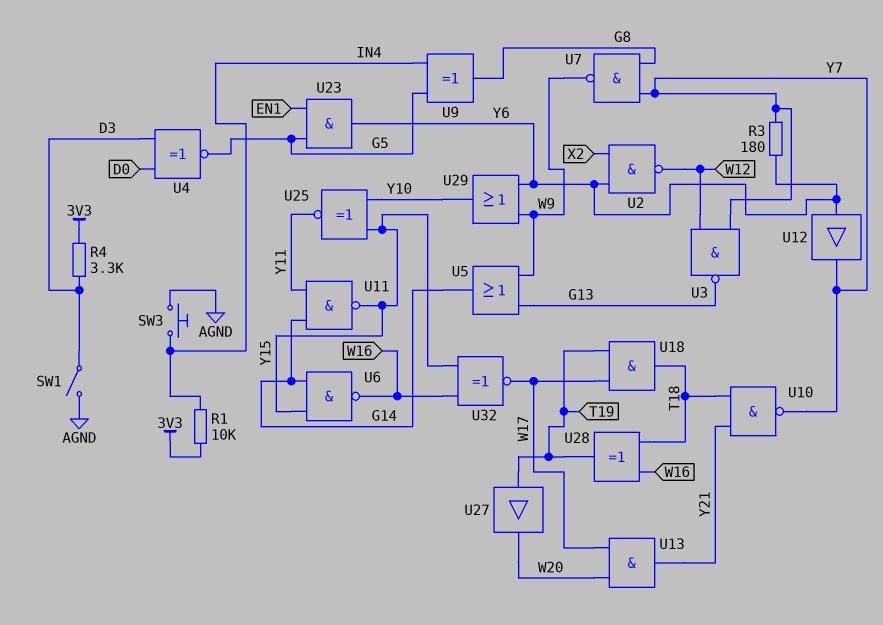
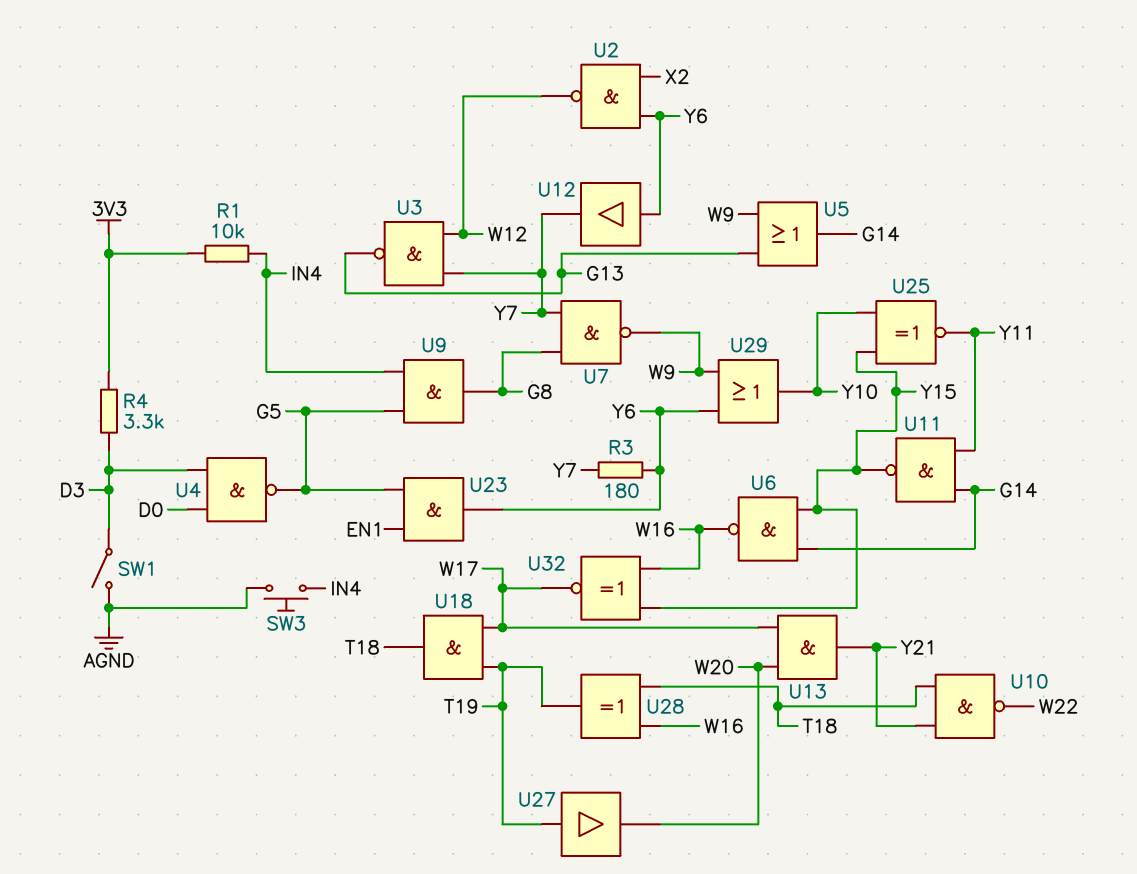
U4: XNOR (in D0, in D3, out G5) -> NAND (in D0, in D3, out G5)
U9: XOR (in G5, in IN4, out G8) -> AND (in G5, in IN4, out G8)
U10: NAND (in T18, in Y21, out Y7) -> NAND (in T18, in Y21, out W22)

